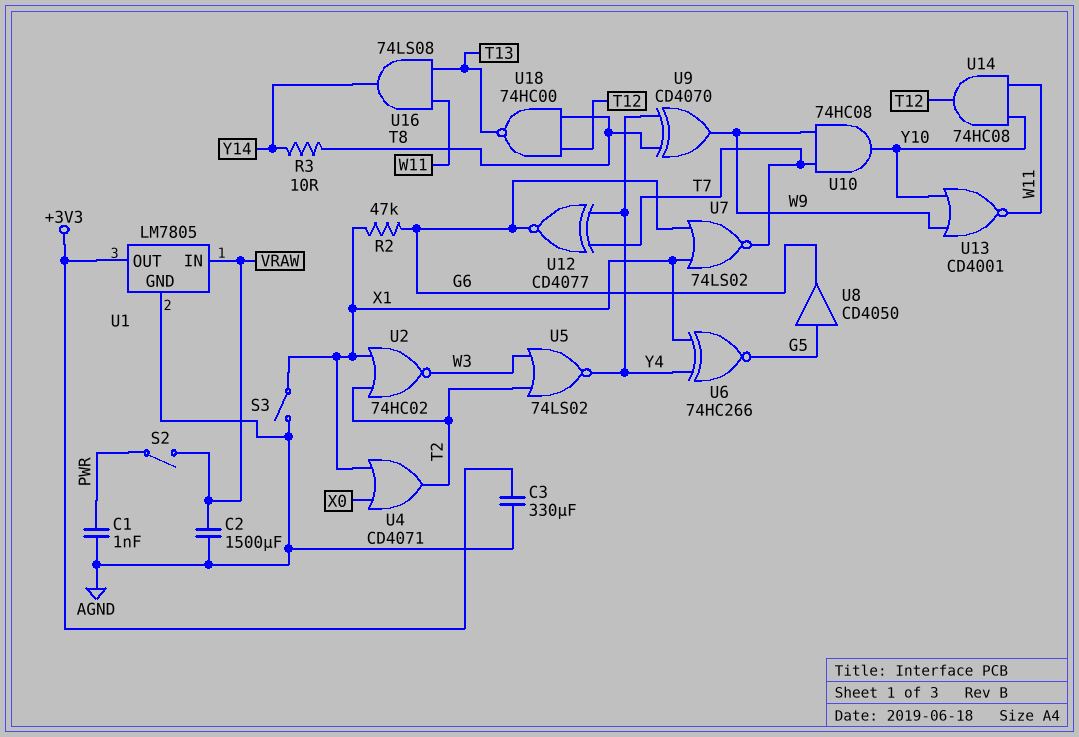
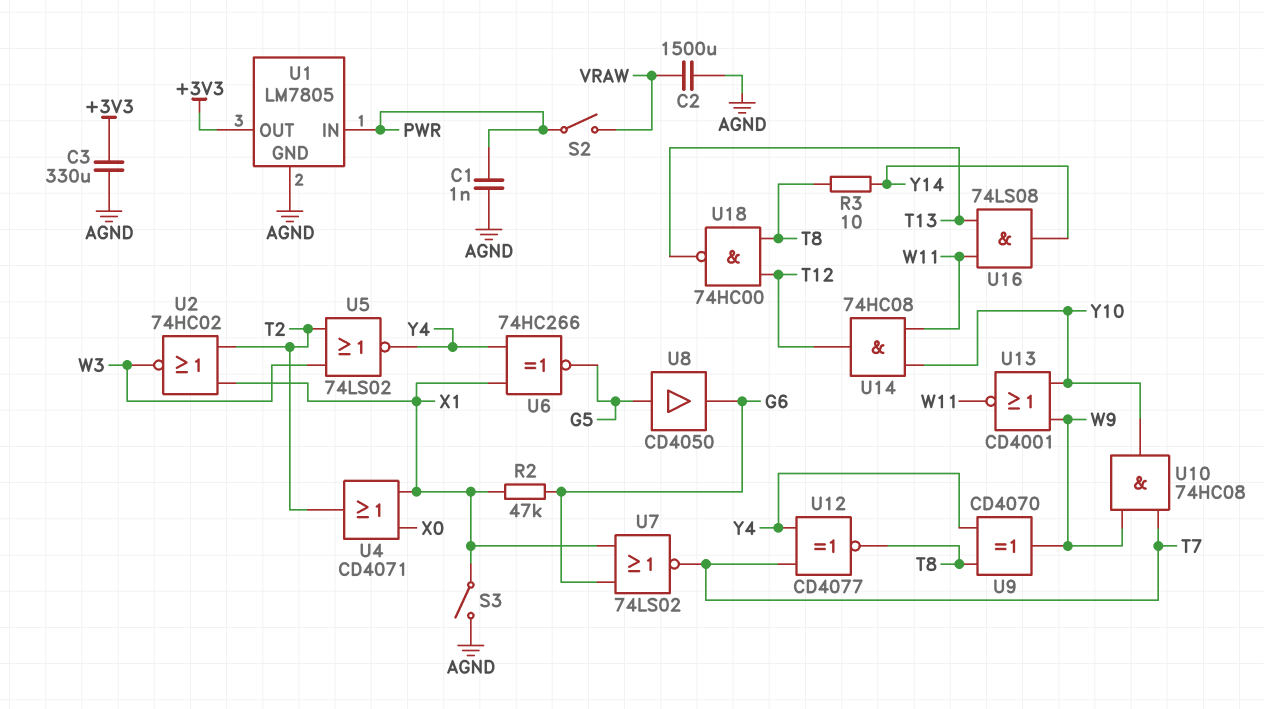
U1 pin IN: VRAW -> PWR
U12: XNOR CD4077 (in T7, in Y4, out G6) -> XNOR CD4077 (in T7, in Y4, out T8)

